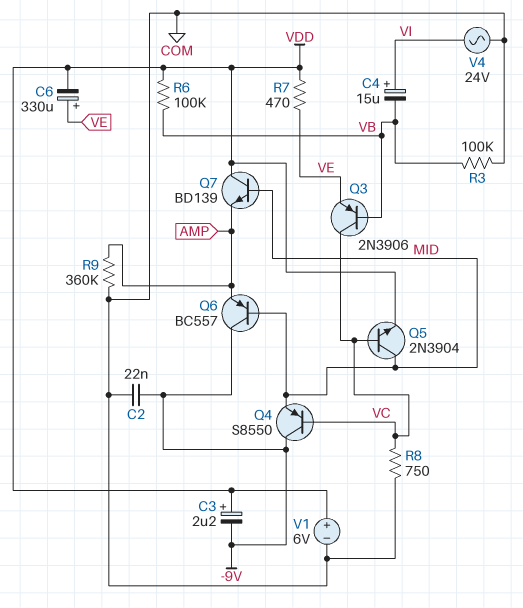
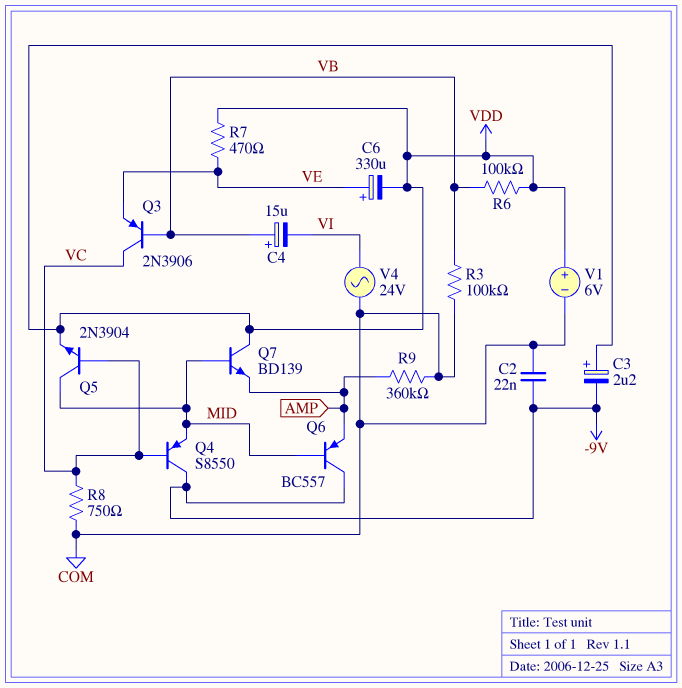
C4: 15uF (plus VI, minus VB) -> 15uF (plus VB, minus VI)

